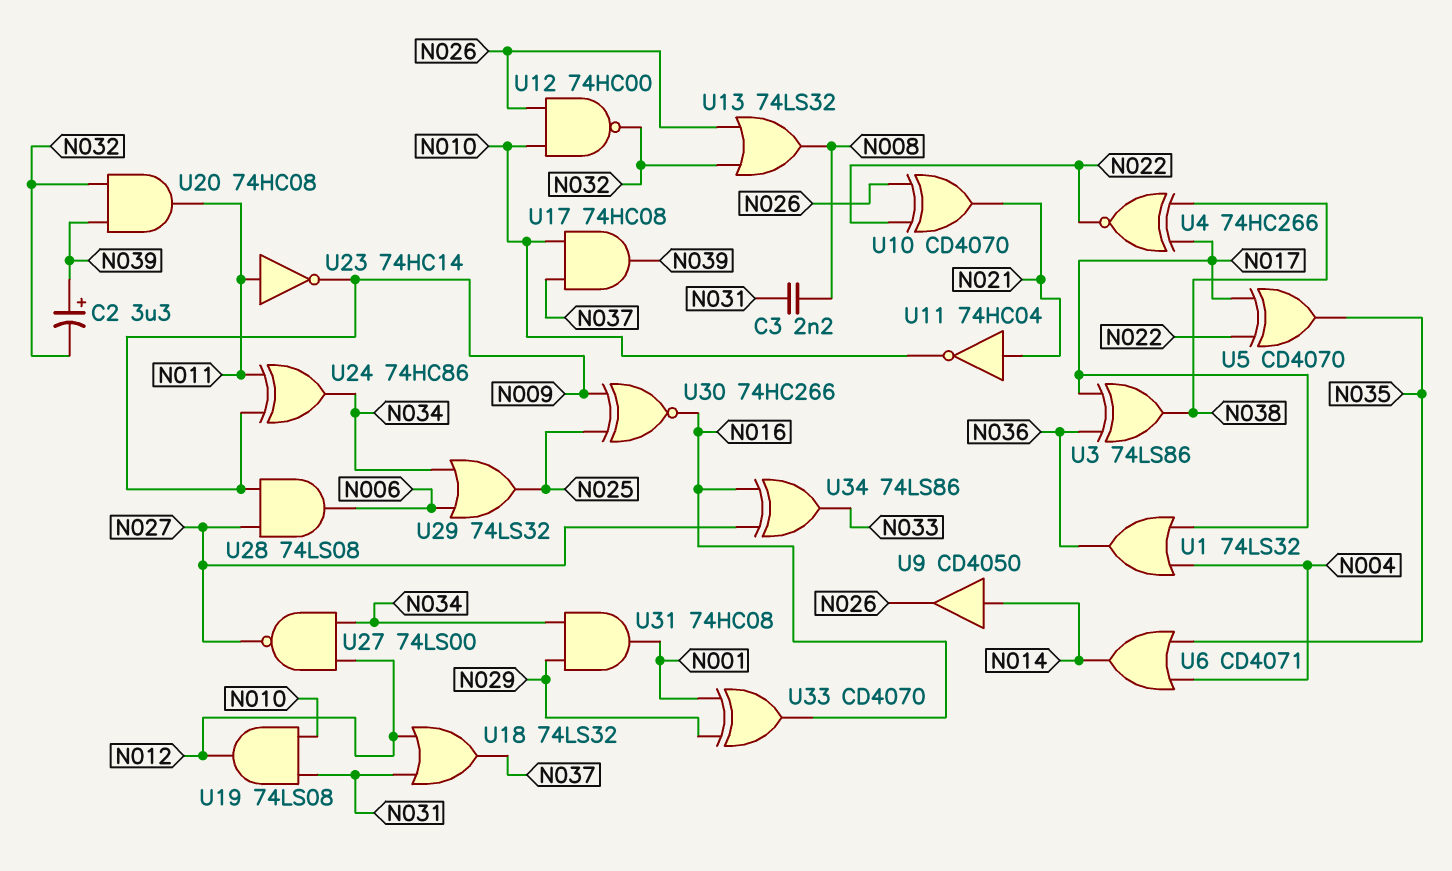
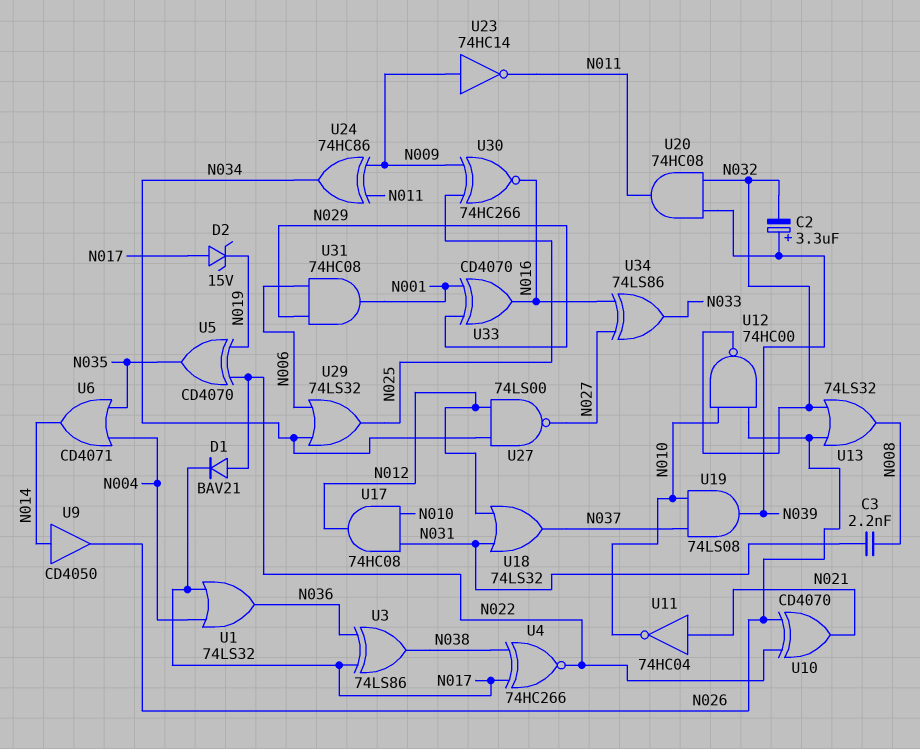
D1: none -> diode BAV21 (A N022, K N017)
D2: none -> zener 15V (A N017, K N019)
U5: XOR CD4070 (in N017, in N022, out N035) -> XOR CD4070 (in N019, in N022, out N035)
U17: AND 74HC08 (in N010, in N037, out N039) -> AND 74HC08 (in N010, in N031, out N012)
U19: AND 74LS08 (in N010, in N031, out N012) -> AND 74LS08 (in N010, in N037, out N039)
U23: NOT 74HC14 (in N011, out N009) -> NOT 74HC14 (in N009, out N011)
U28: AND 74LS08 (in N009, in N027, out N006) -> none
U31: AND 74HC08 (in N029, in N034, out N001) -> AND 74HC08 (in N006, in N029, out N001)

